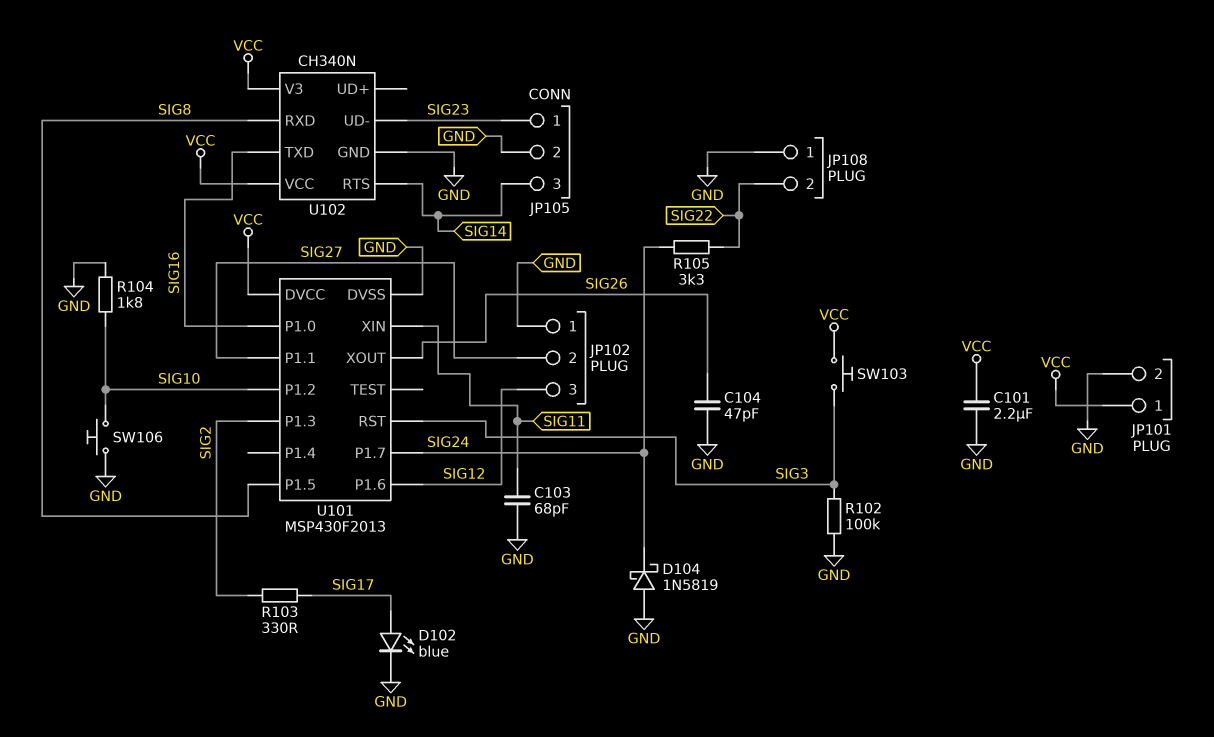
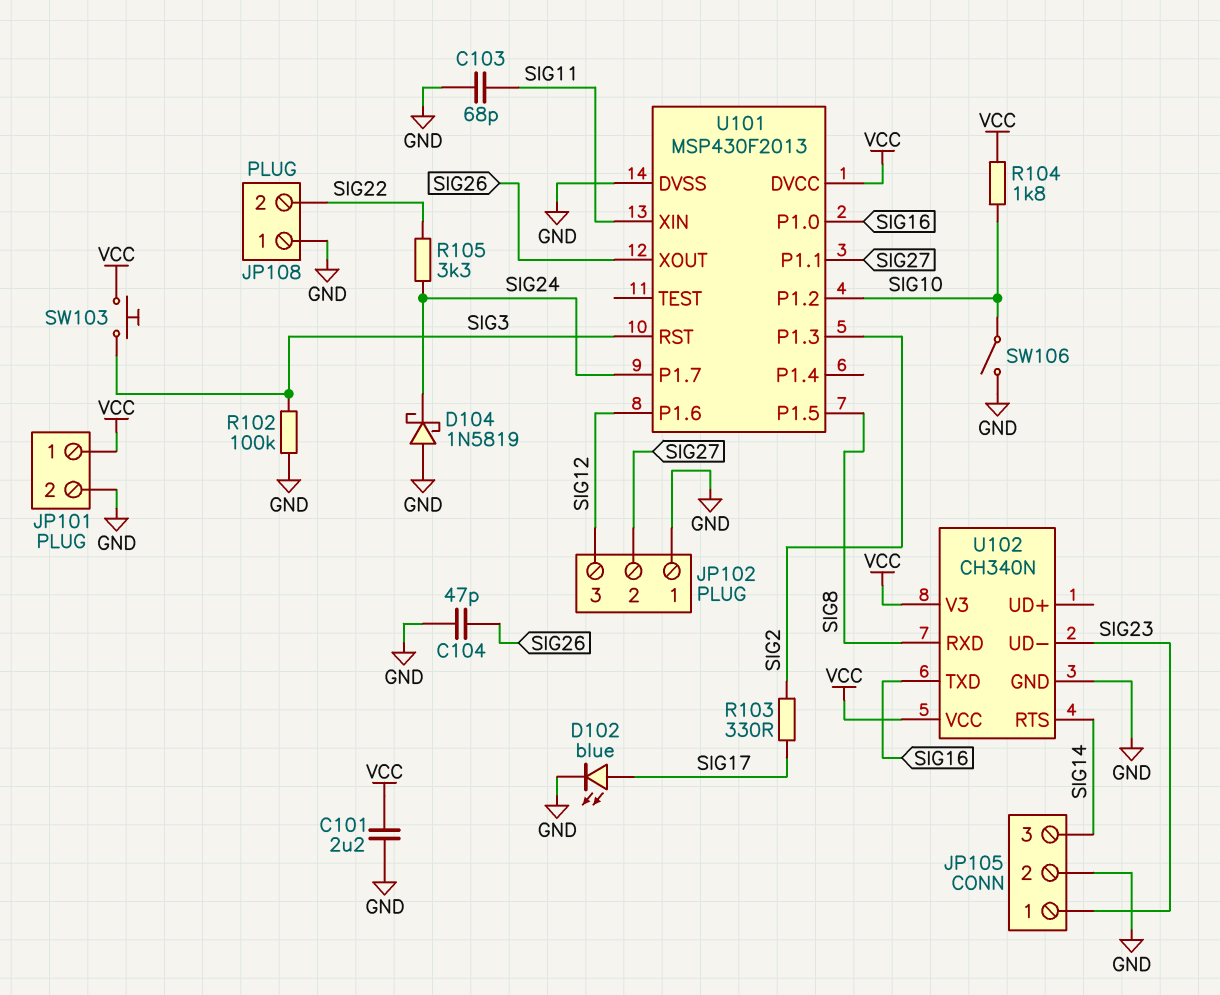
R104: 1.8k (GND, SIG10) -> 1.8k (SIG10, VCC)
SW106: button (GND, SIG10) -> switch (GND, SIG10)

